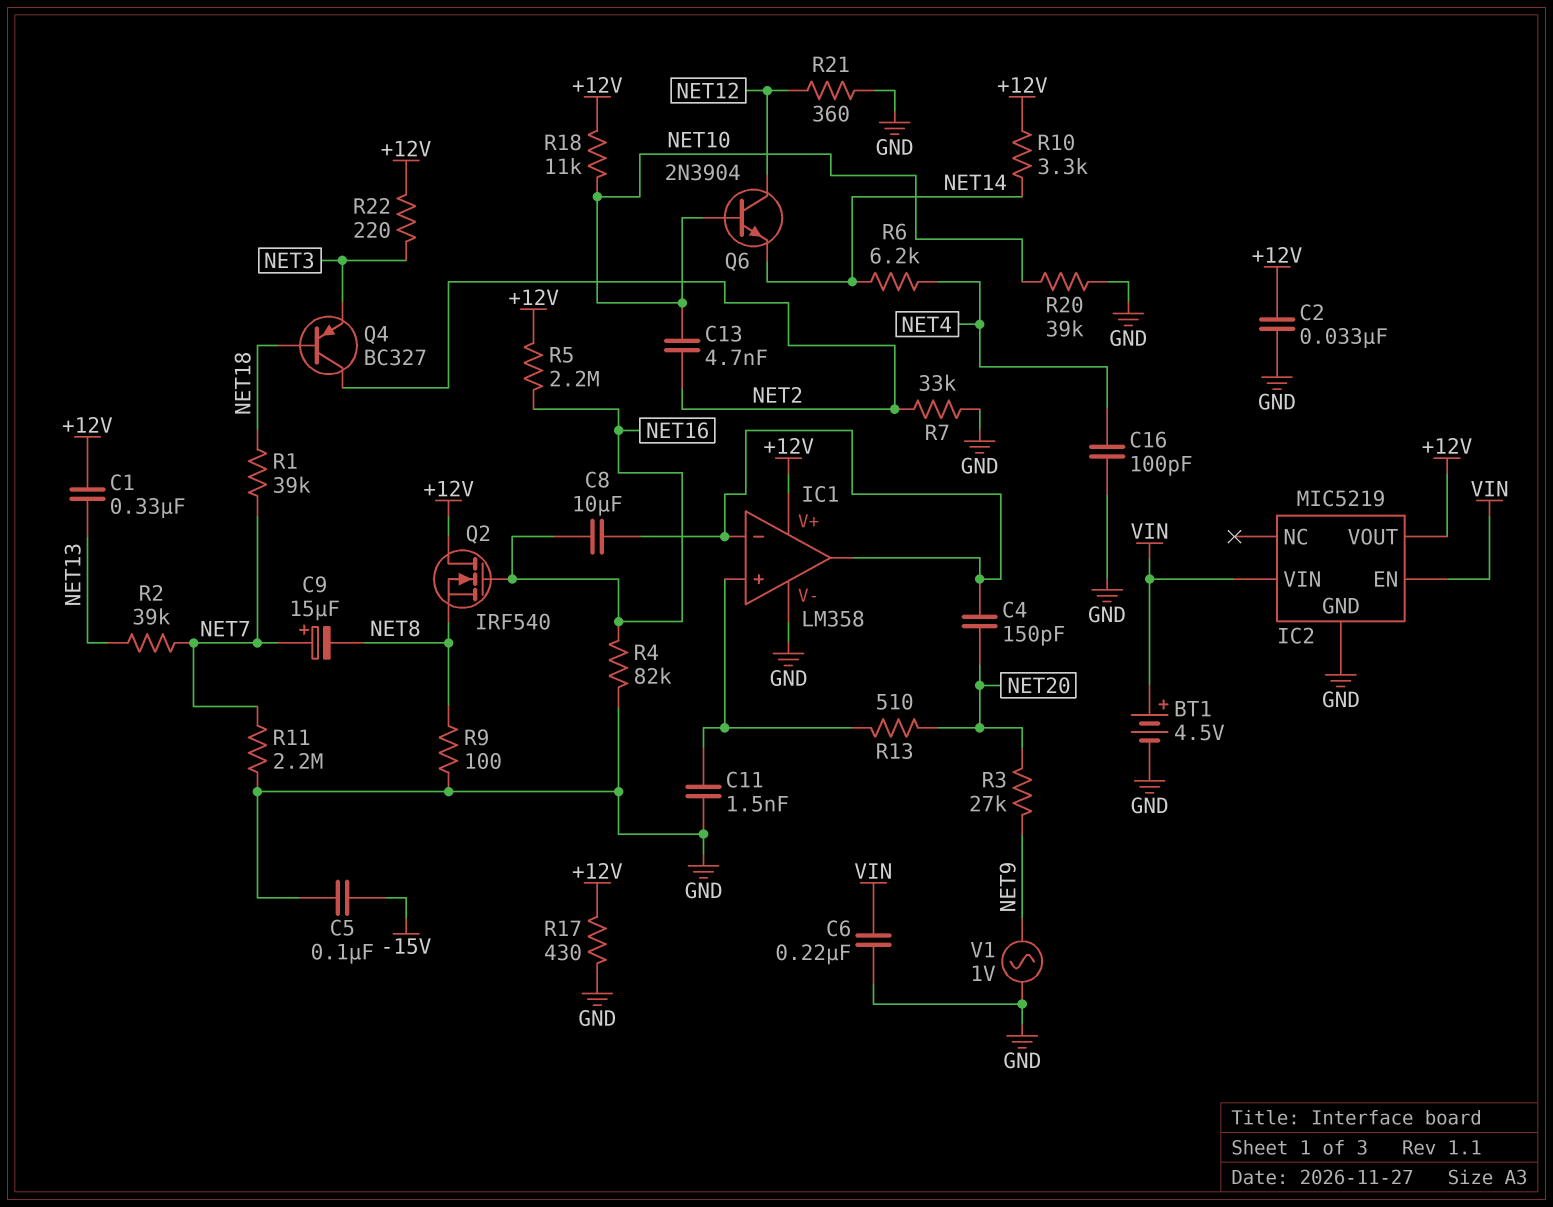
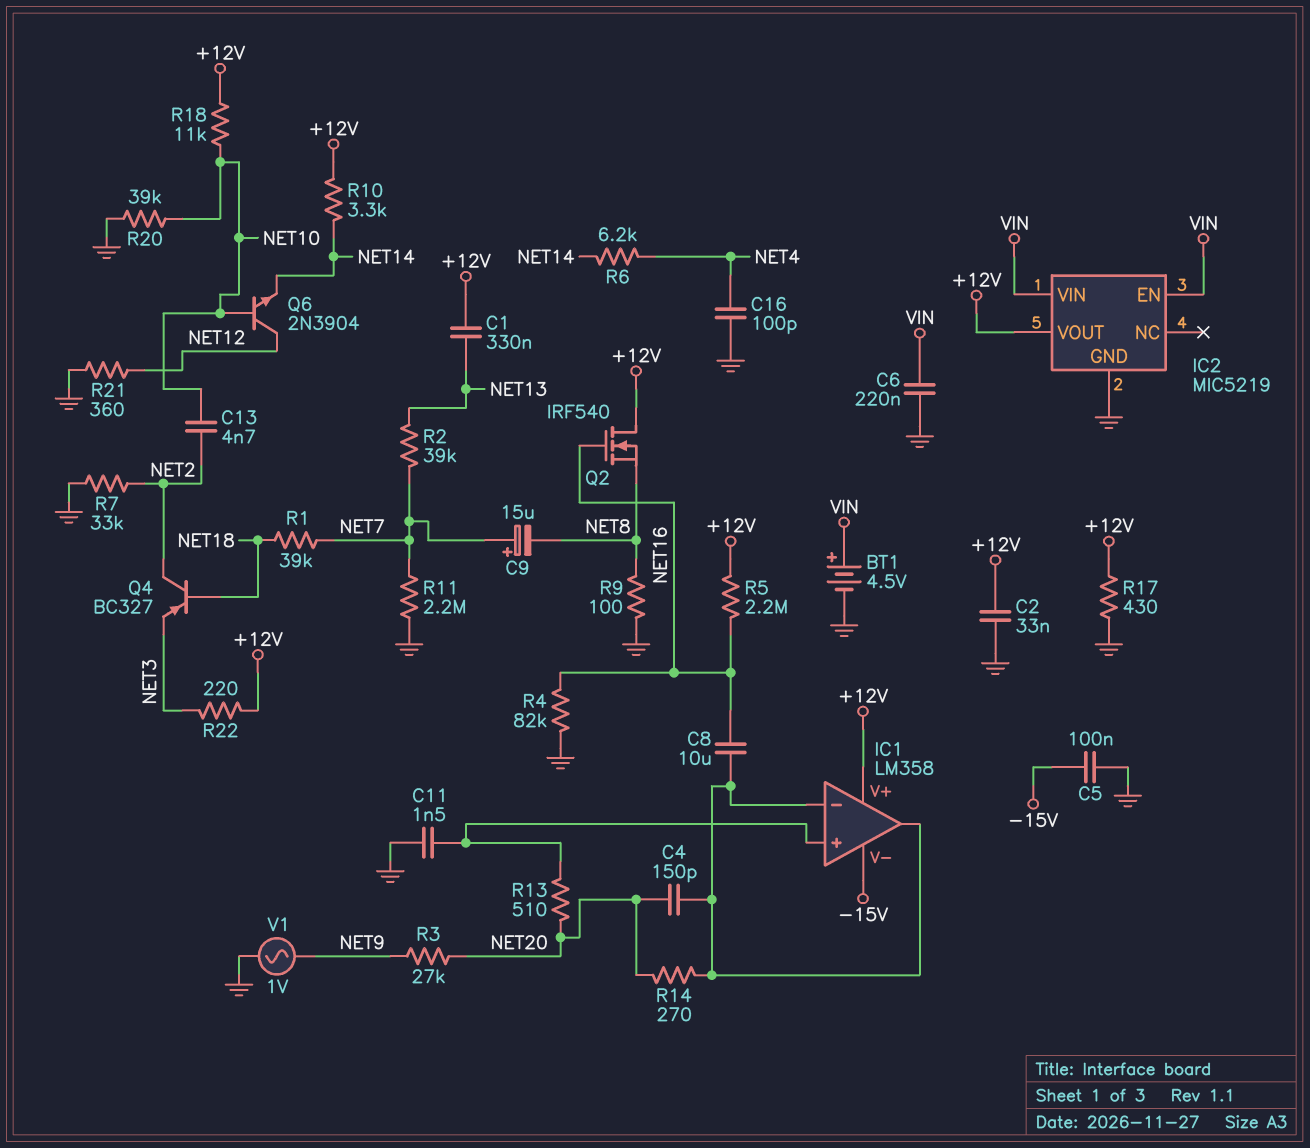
IC1 pin V-: GND -> -15V
R14: none -> 270 (IC1/in-, NET20)

